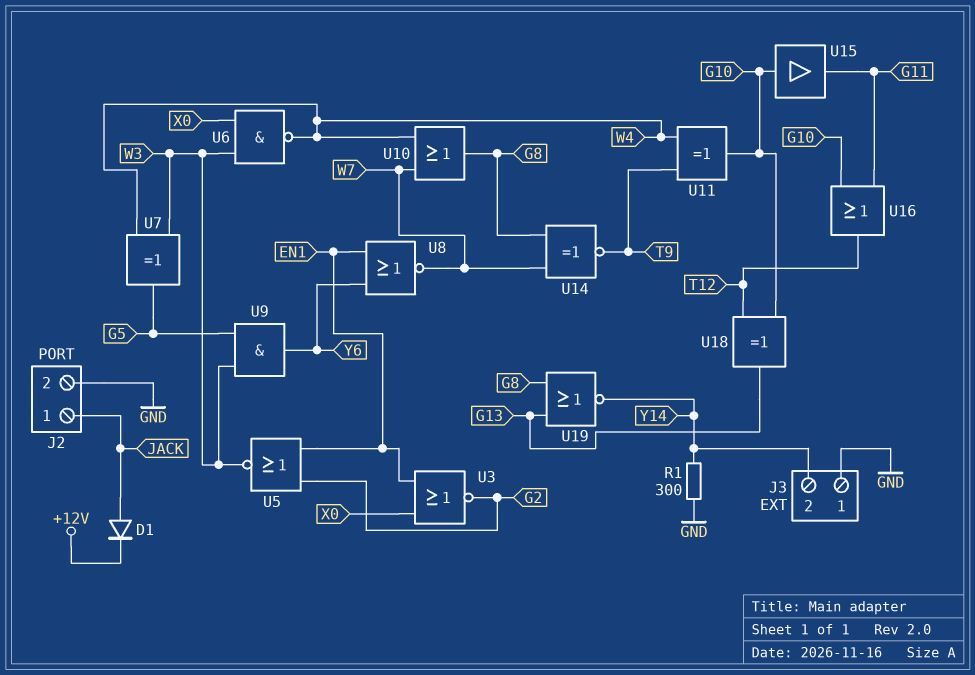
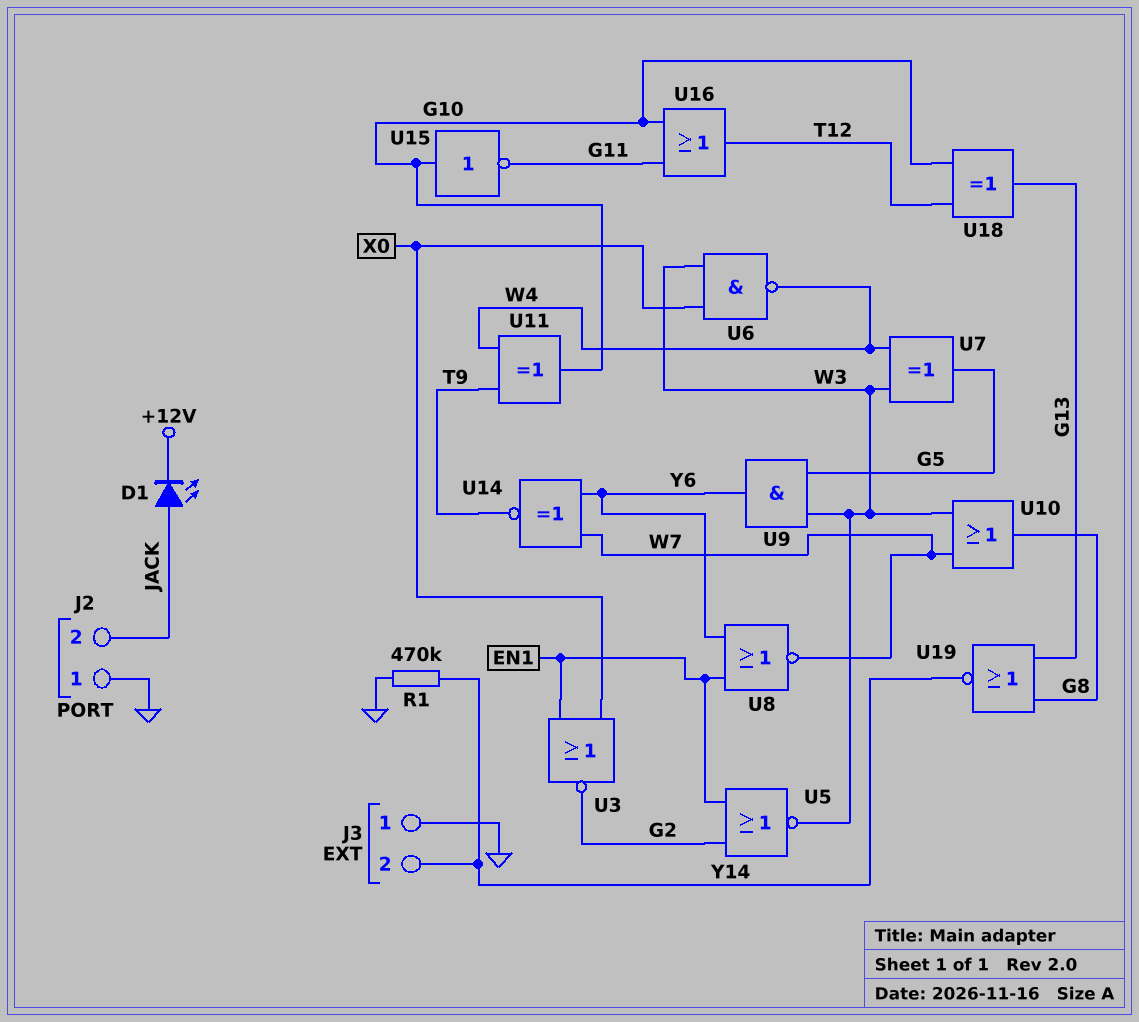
D1: diode (A JACK, K +12V) -> LED (A JACK, K +12V)
J2 pin 1: JACK -> GND
J2 pin 2: GND -> JACK
R1: 300 (GND, Y14) -> 470k (GND, Y14)
U10: OR (in W4, in W7, out G8) -> OR (in W3, in W7, out G8)
U14: XNOR (in G8, in W7, out T9) -> XNOR (in W7, in Y6, out T9)
U15: buffer (in G10, out G11) -> NOT (in G10, out G11)

